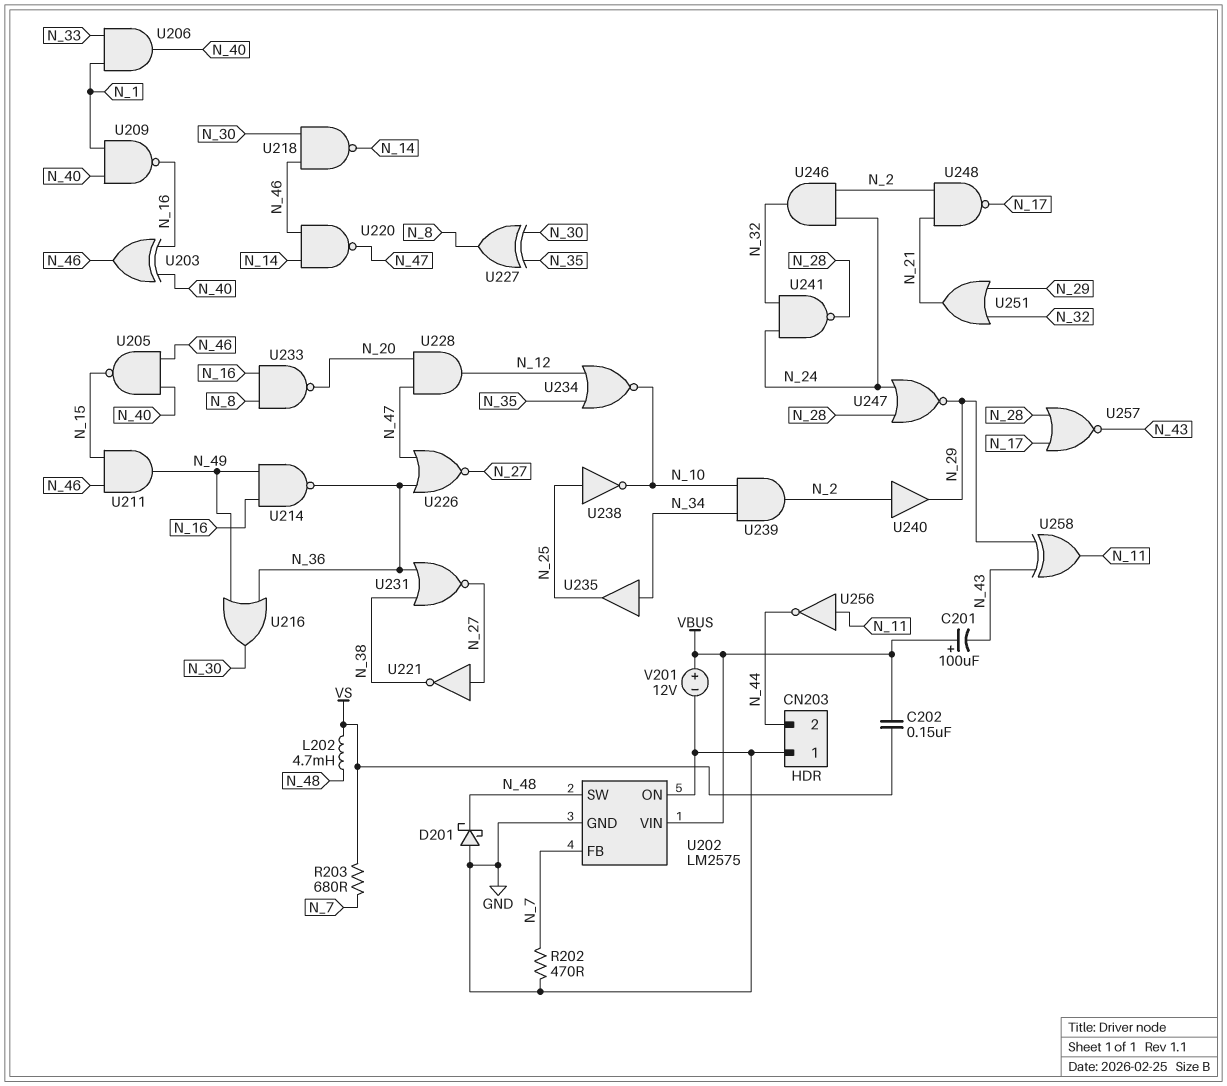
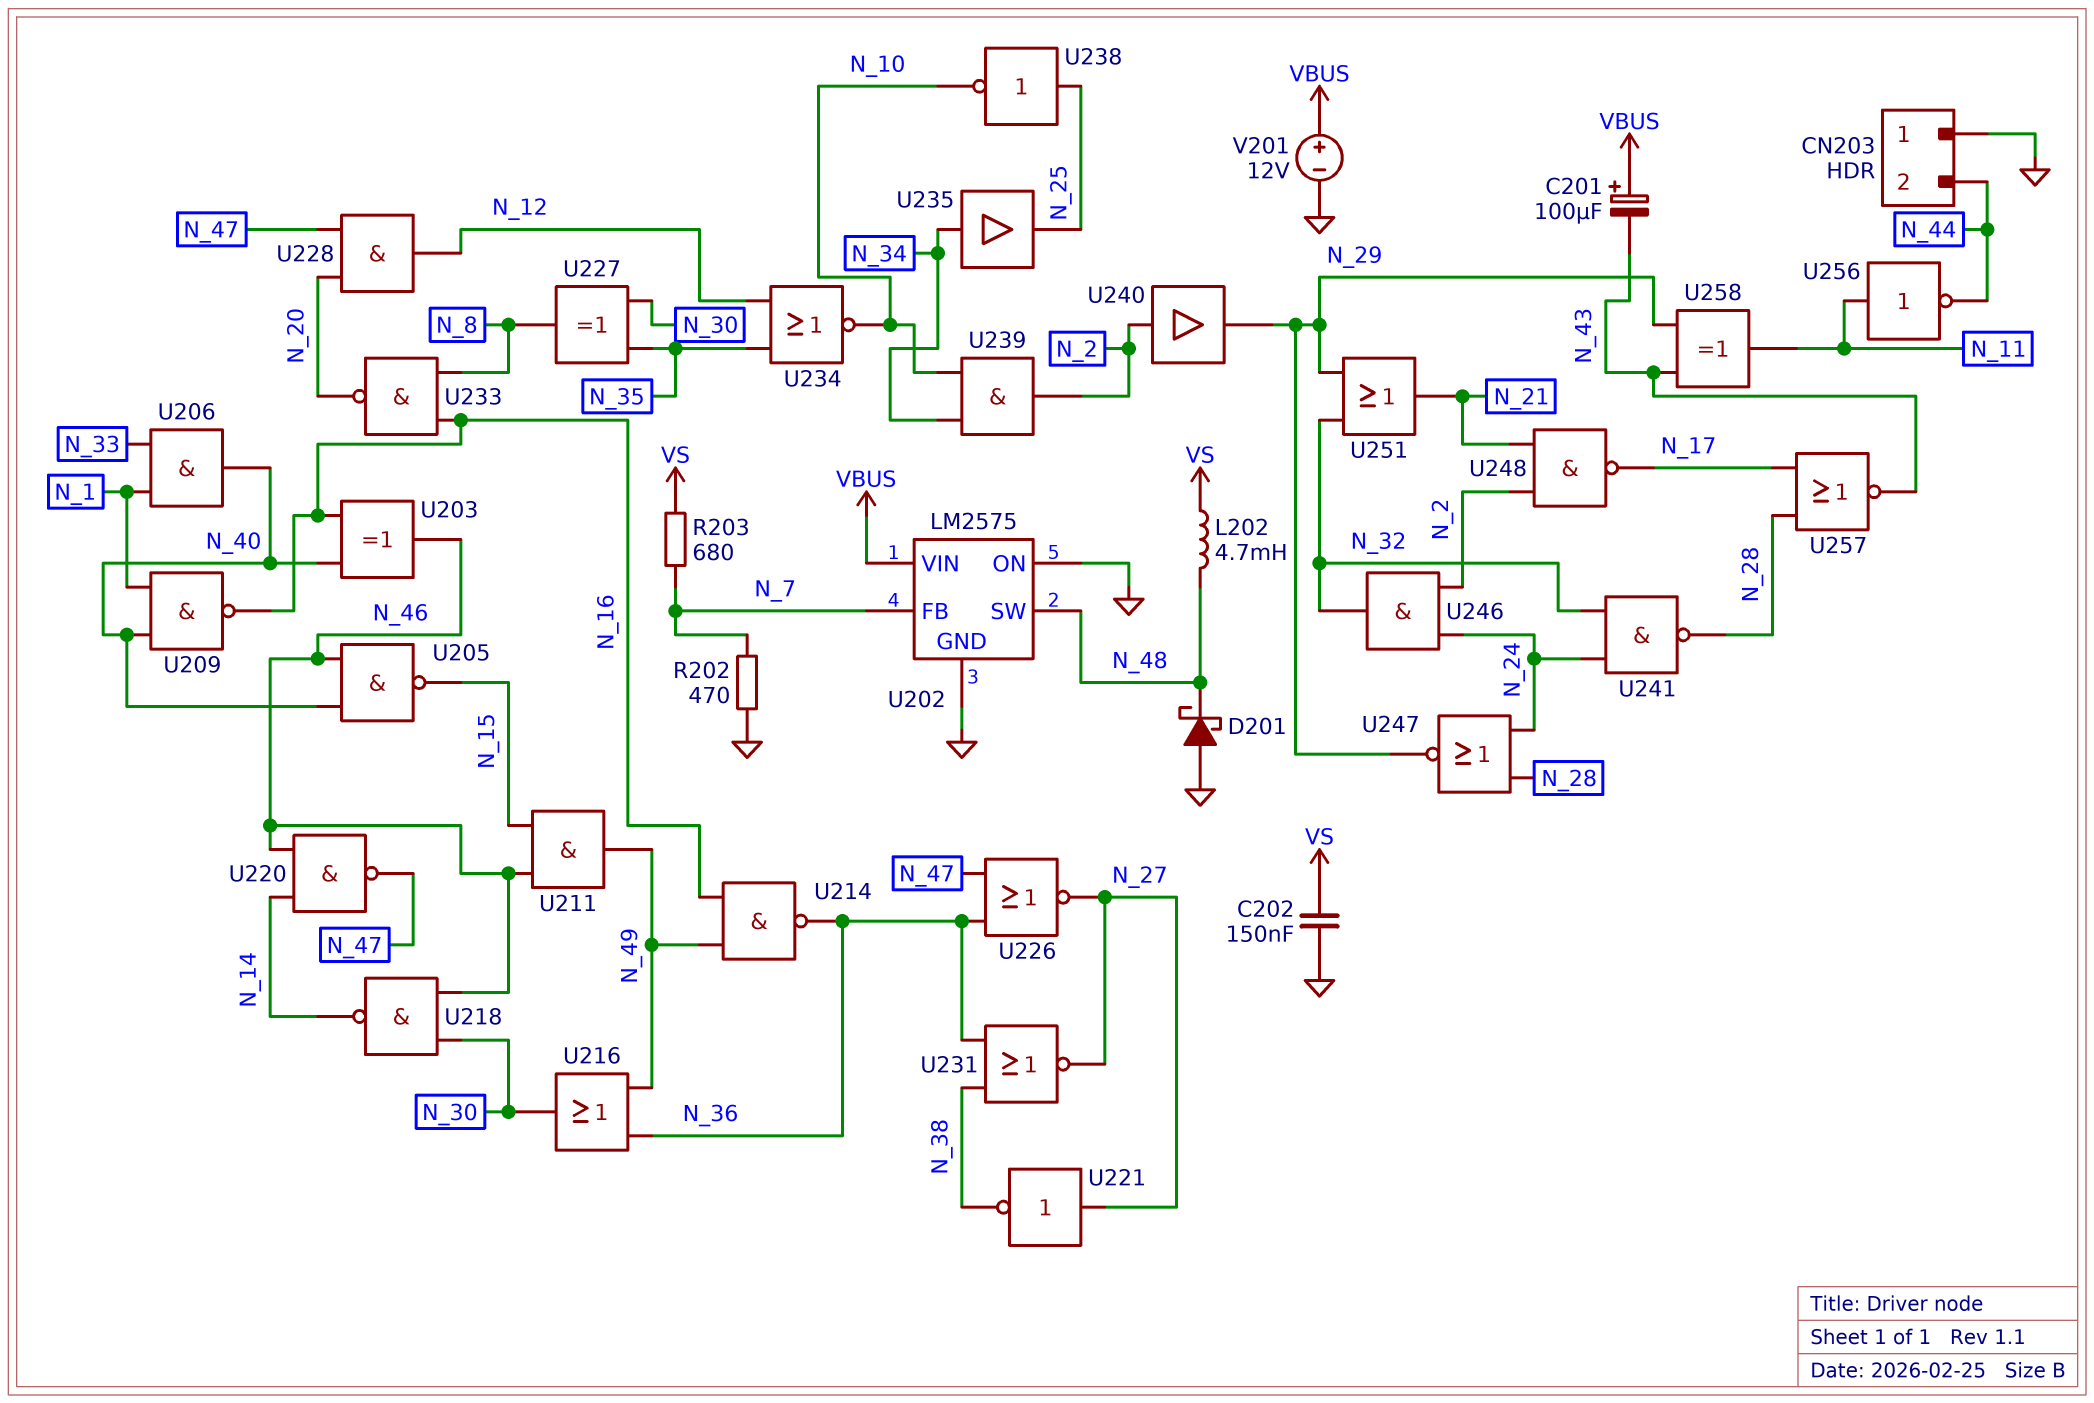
C202: 150nF (VBUS, VS) -> 150nF (GND, VS)

